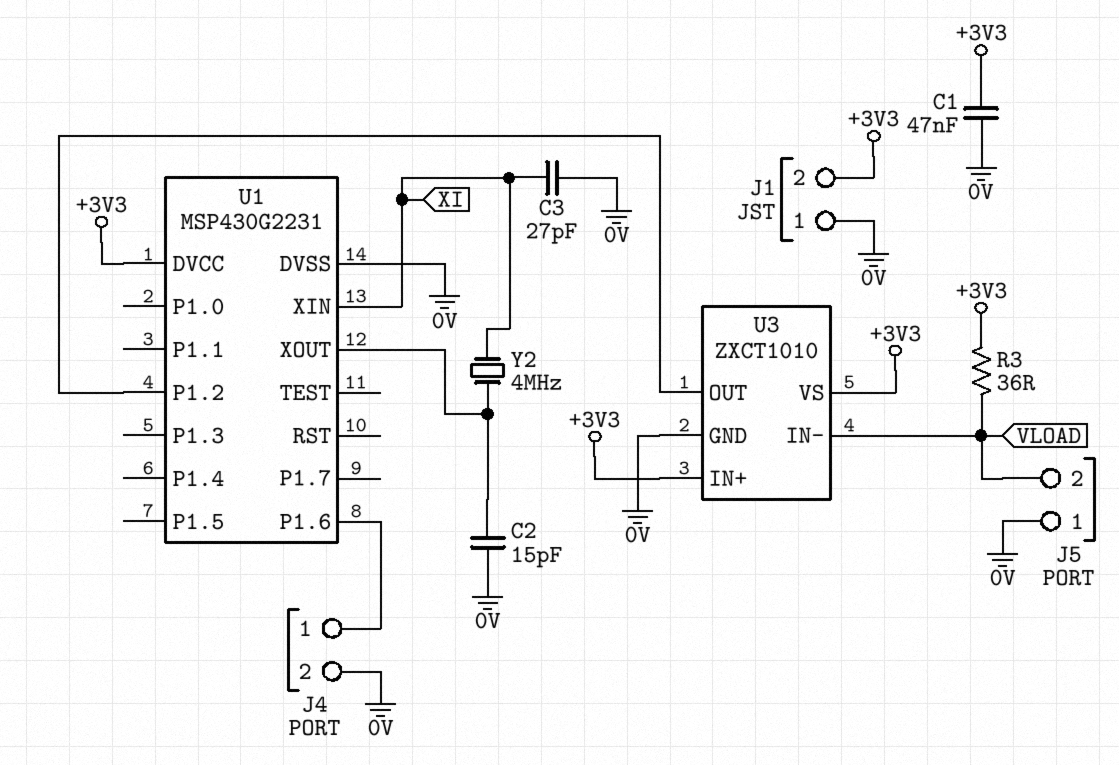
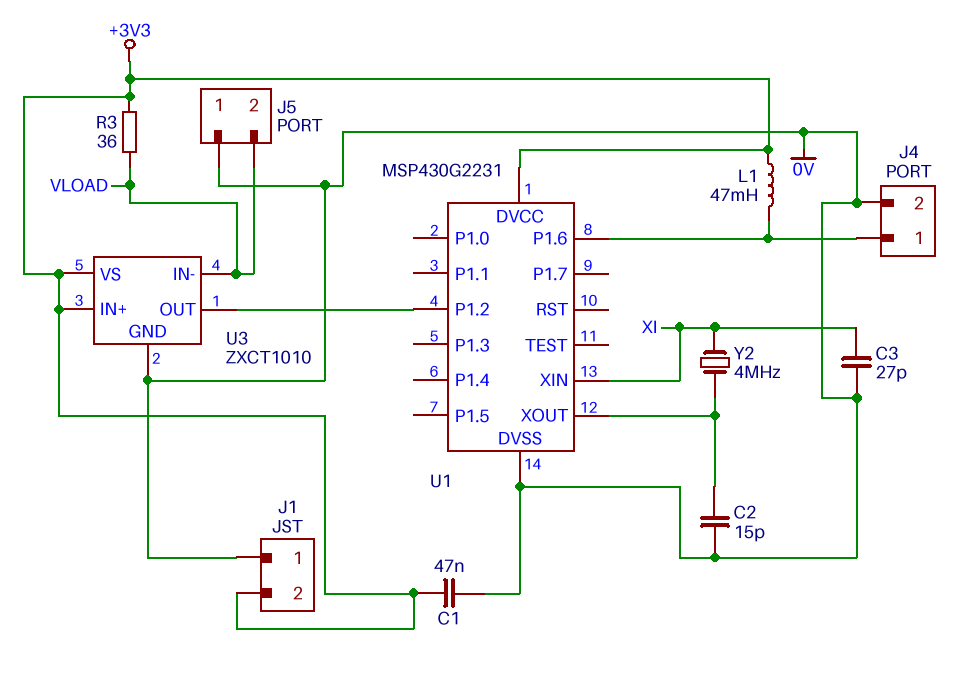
L1: none -> 47mH (+3V3, J4/1)

